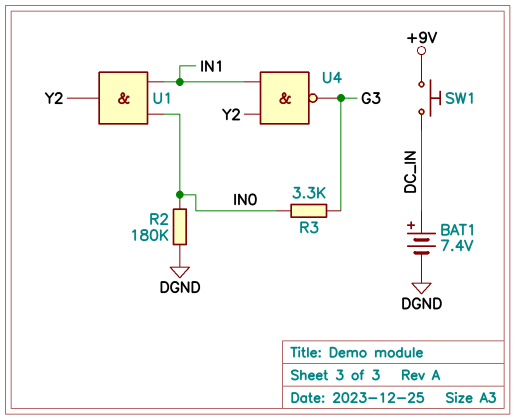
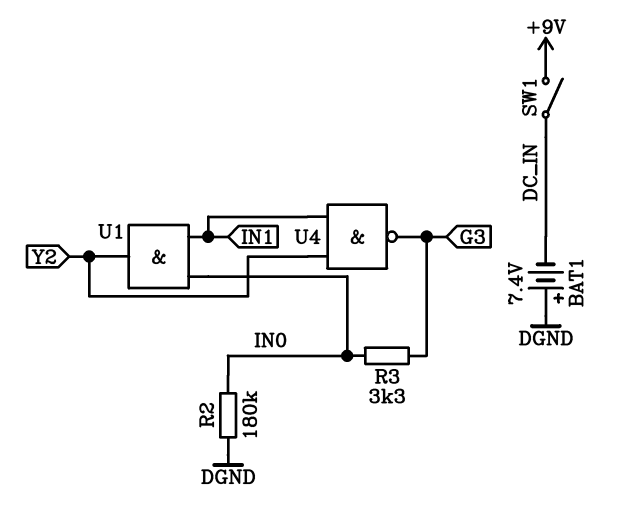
BAT1: 7.4V (plus DC_IN, minus DGND) -> 7.4V (plus DGND, minus DC_IN)
SW1: button (+9V, DC_IN) -> switch (+9V, DC_IN)

